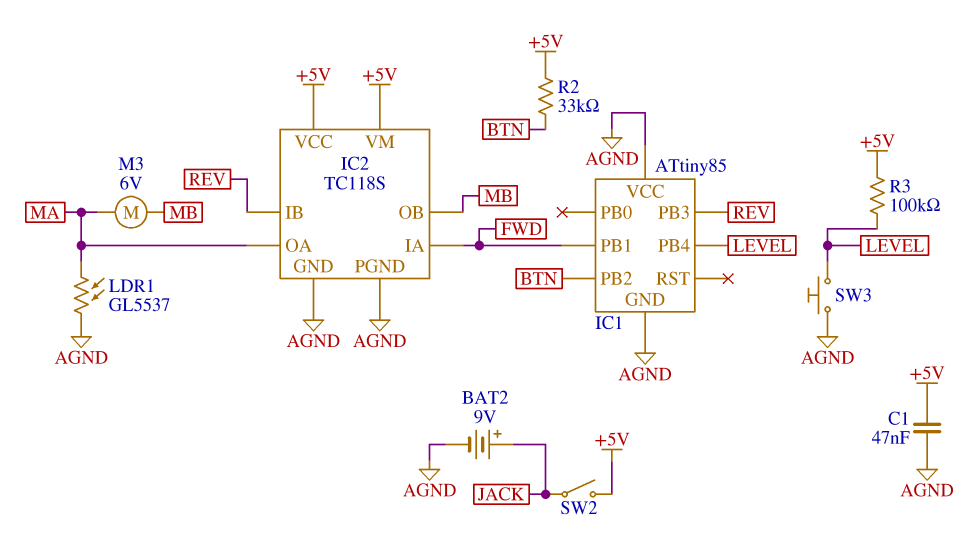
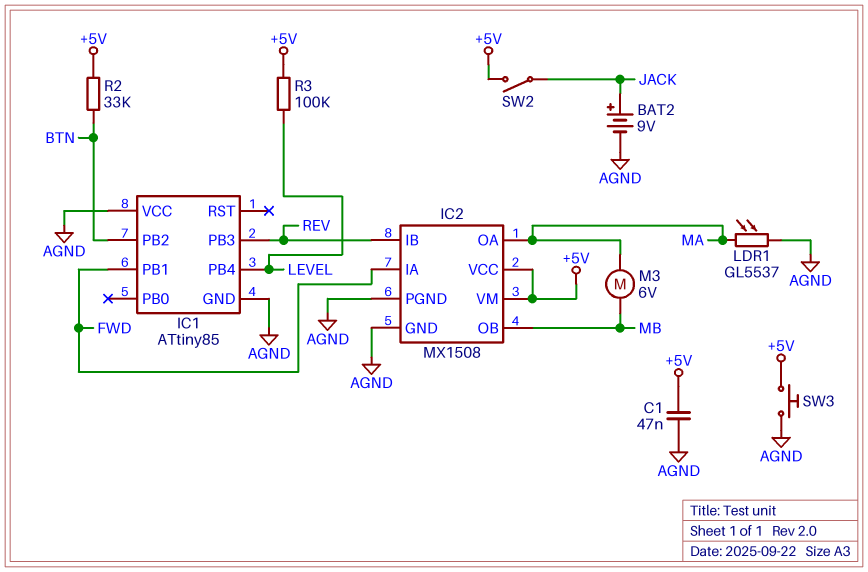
IC2: TC118S -> MX1508
SW3: button (AGND, LEVEL) -> button (+5V, AGND)

